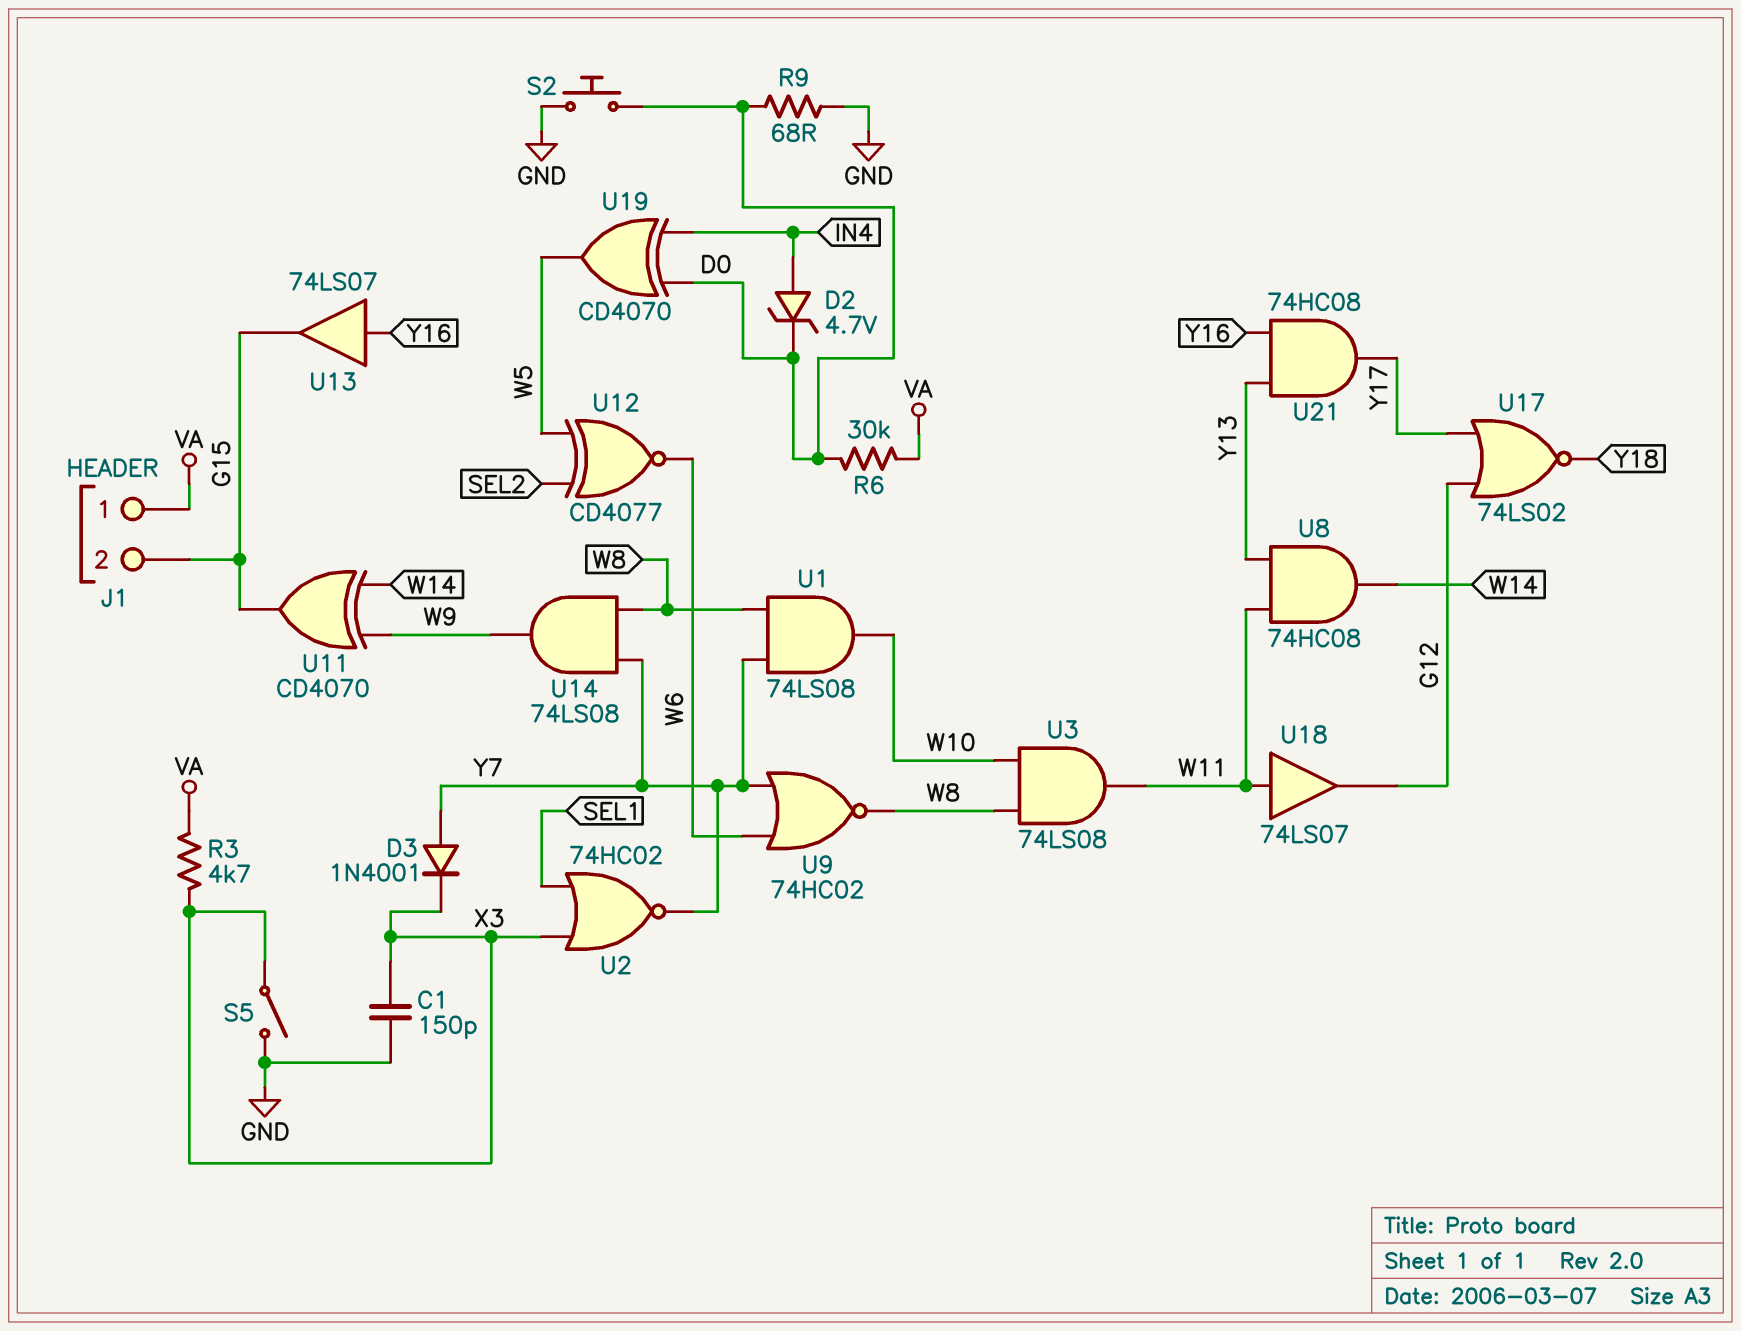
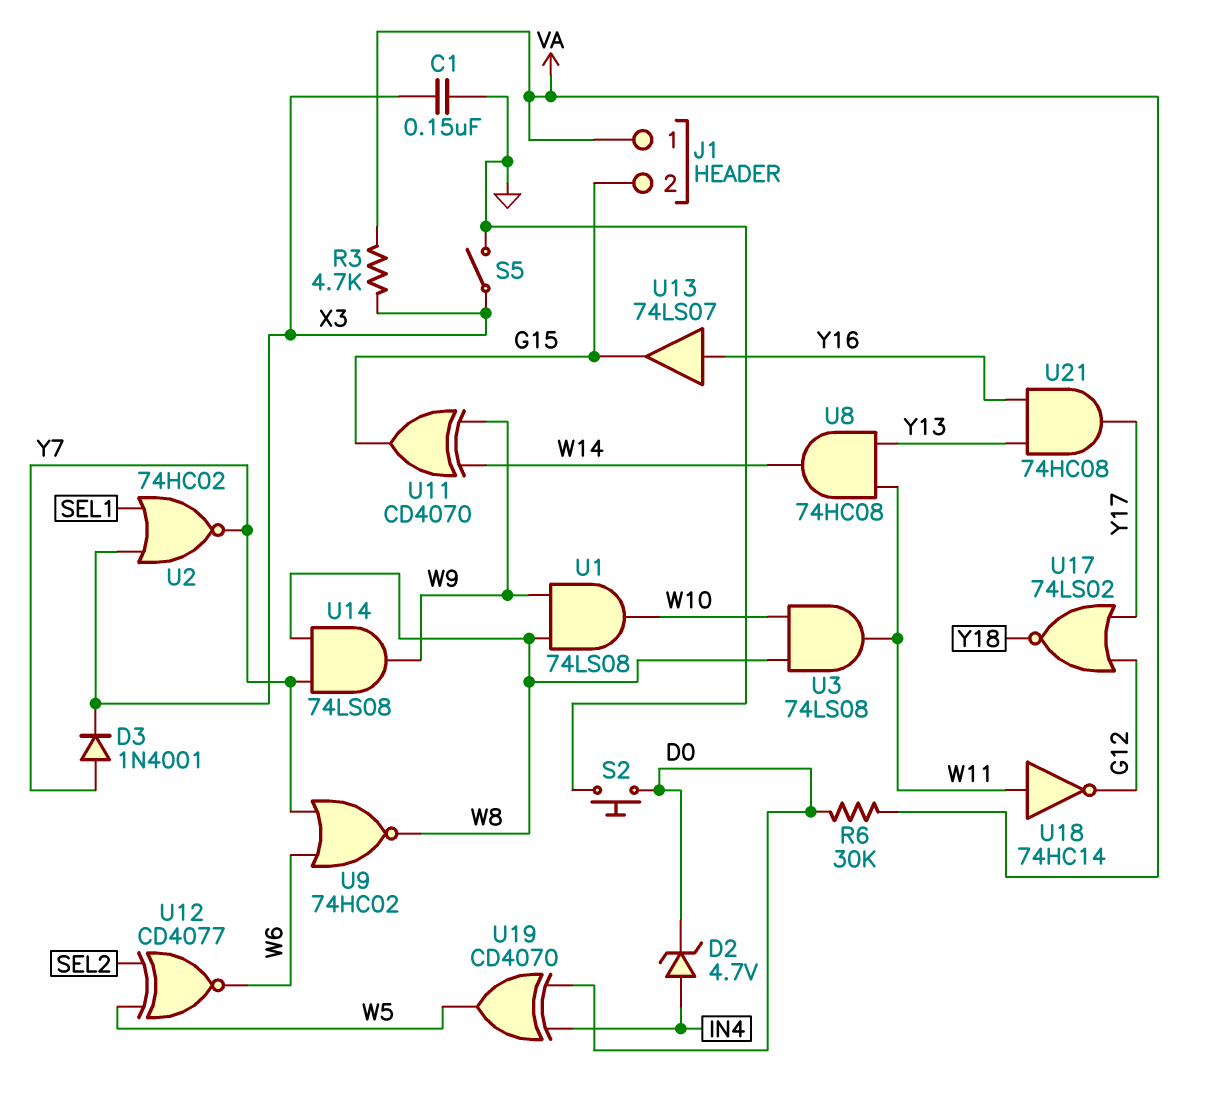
C1: 150pF (GND, X3) -> 150nF (GND, X3)
R9: 68 (D0, GND) -> none
U1: AND 74LS08 (in W8, in Y7, out W10) -> AND 74LS08 (in W8, in W9, out W10)
U18: buffer 74LS07 (in W11, out G12) -> NOT 74HC14 (in W11, out G12)

